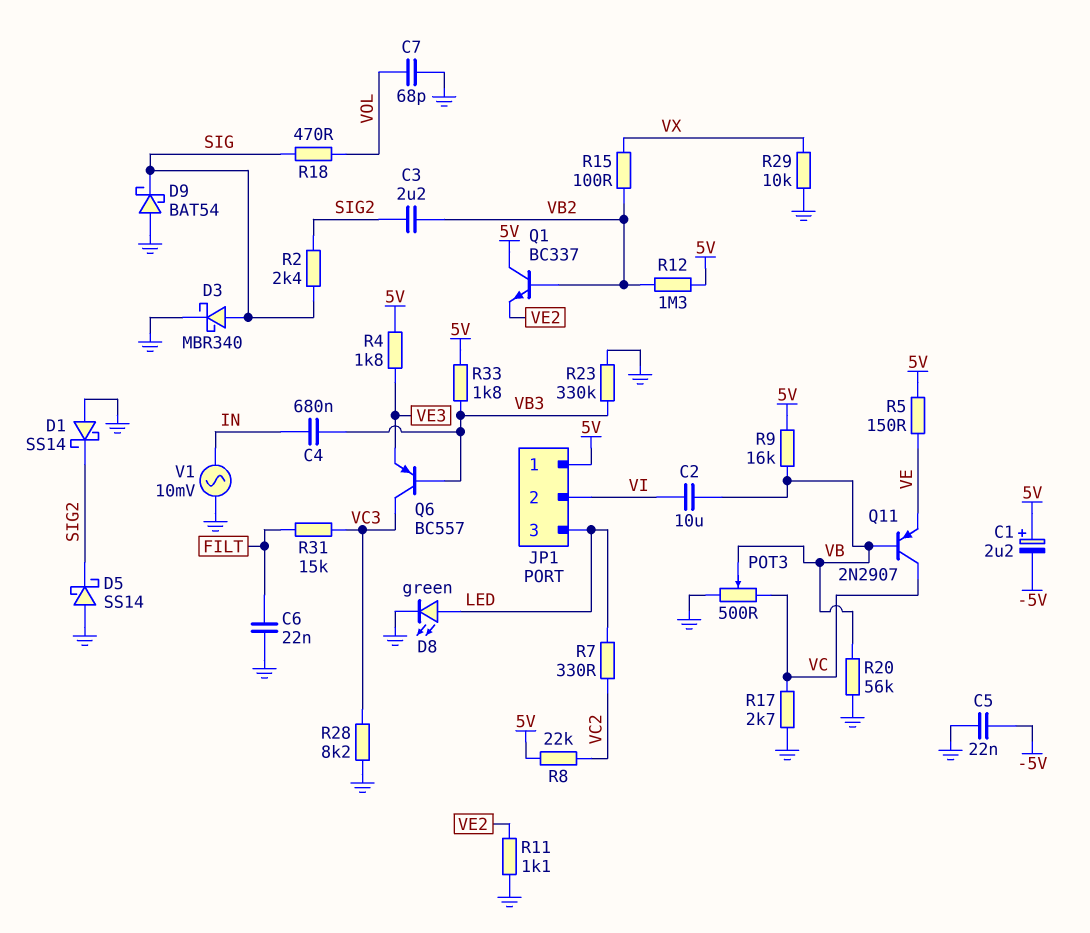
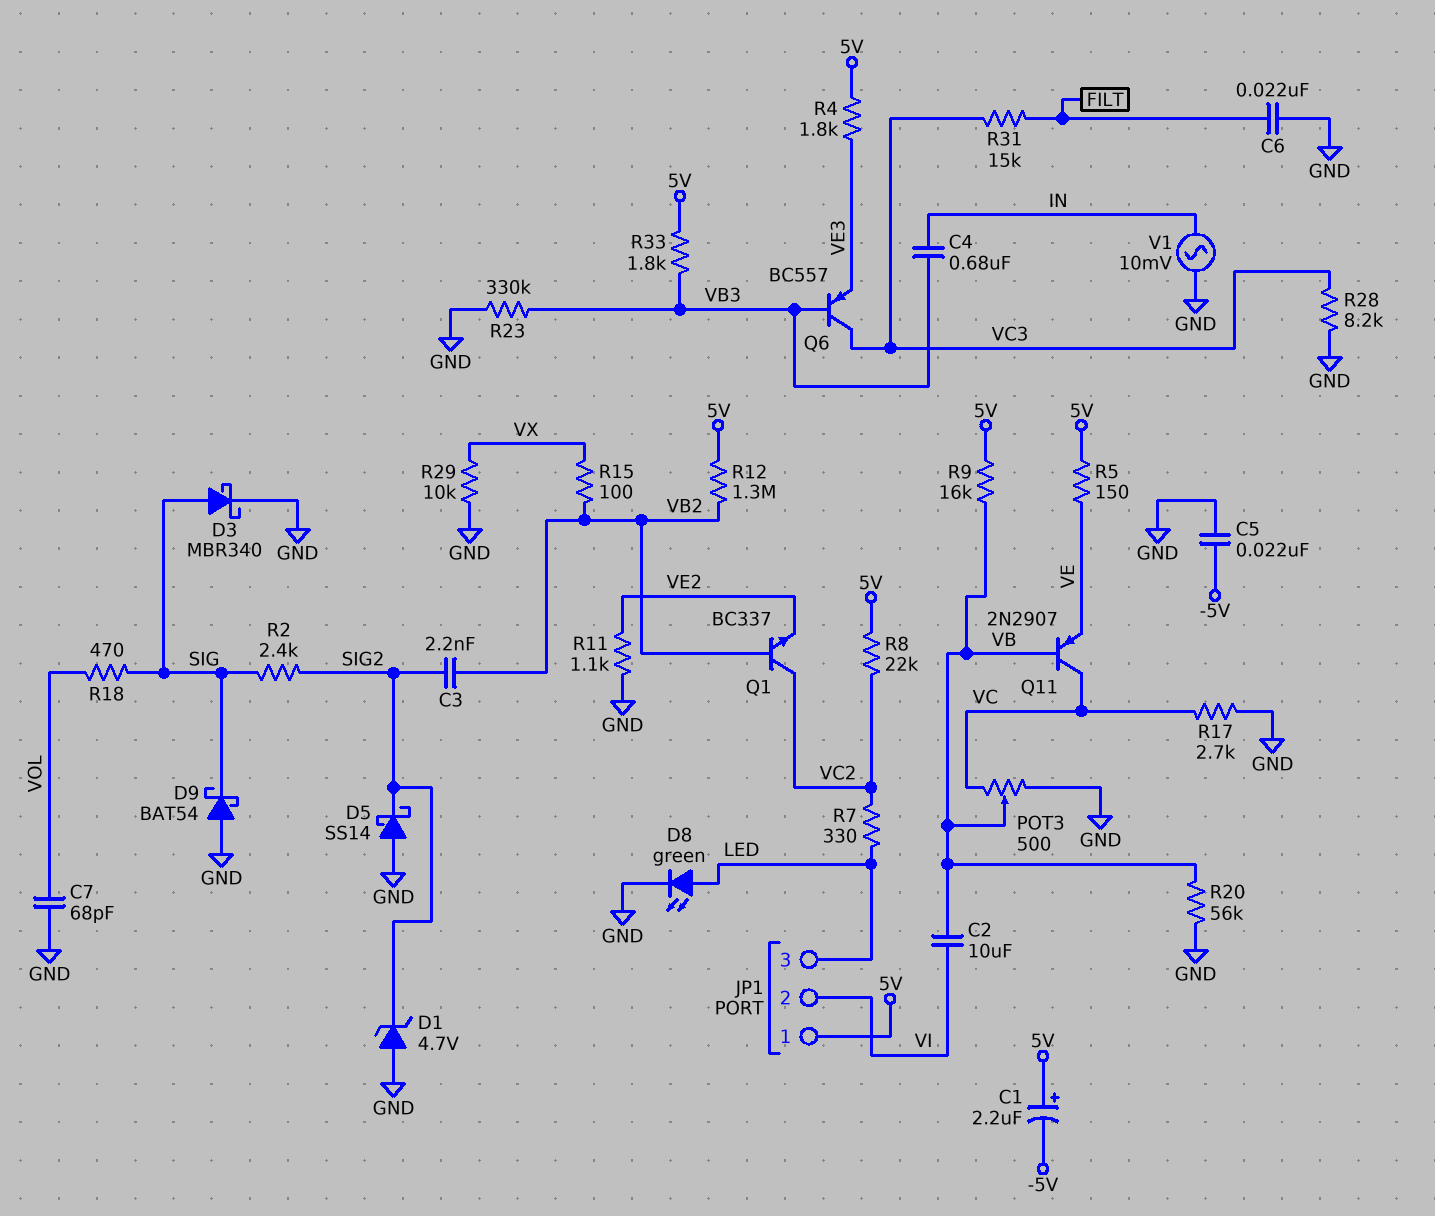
C3: 2.2uF (SIG2, VB2) -> 2.2nF (SIG2, VB2)
D1: schottky SS14 (A GND, K SIG2) -> zener 4.7V (A GND, K SIG2)
Q1: NPN BC337 (B VB2, C 5V, E VE2) -> NPN BC337 (B VB2, C VC2, E VE2)

